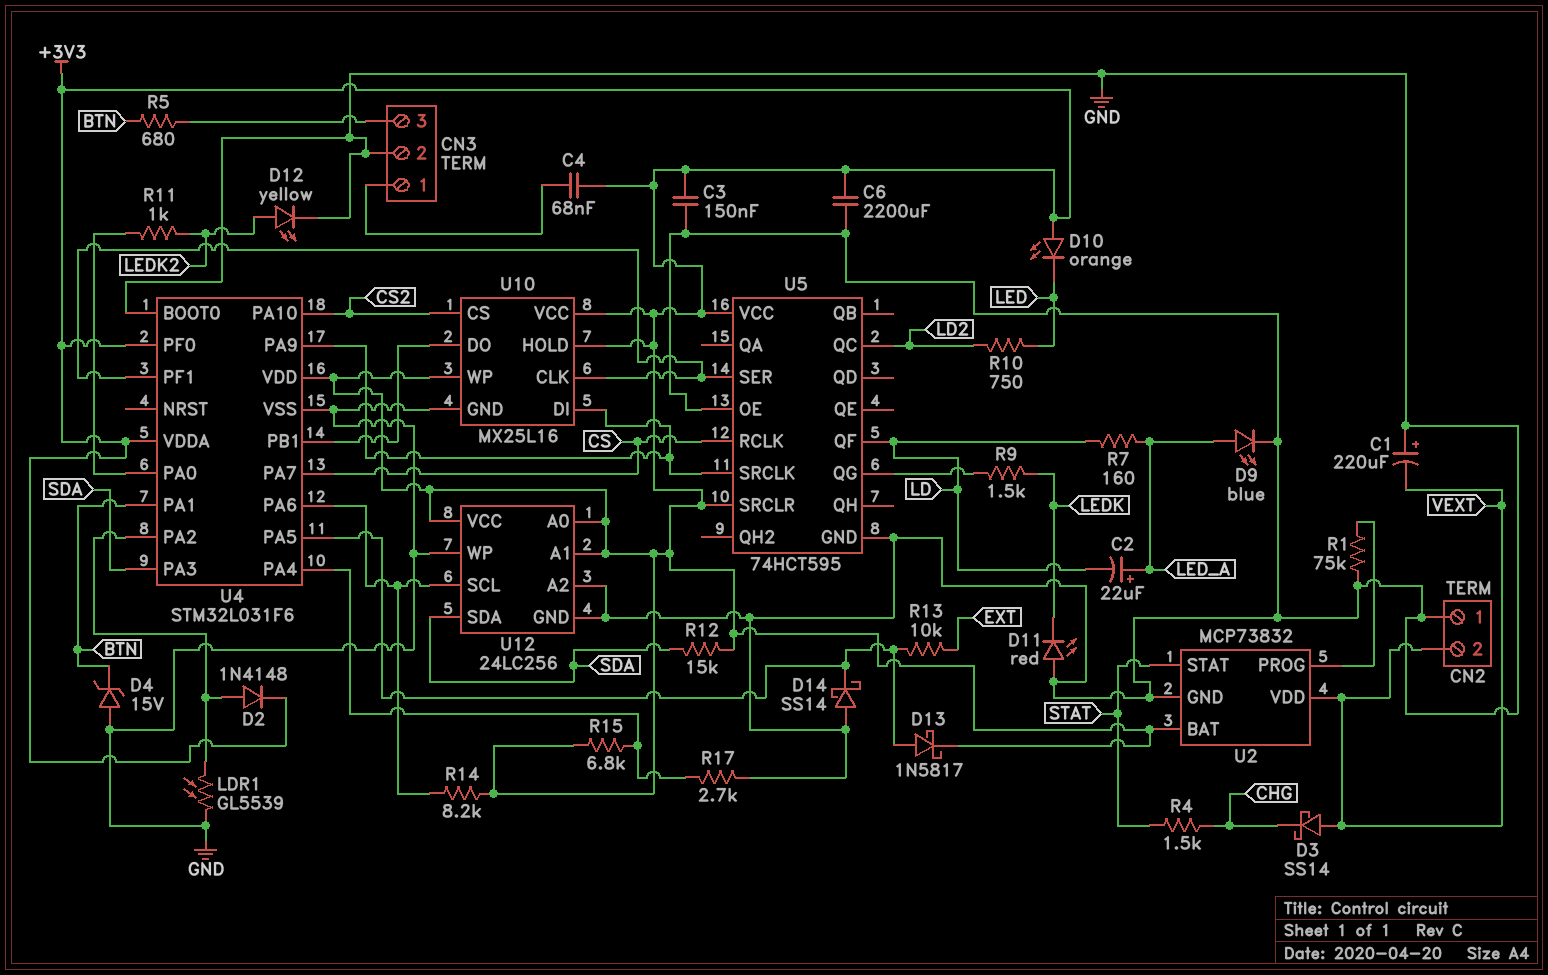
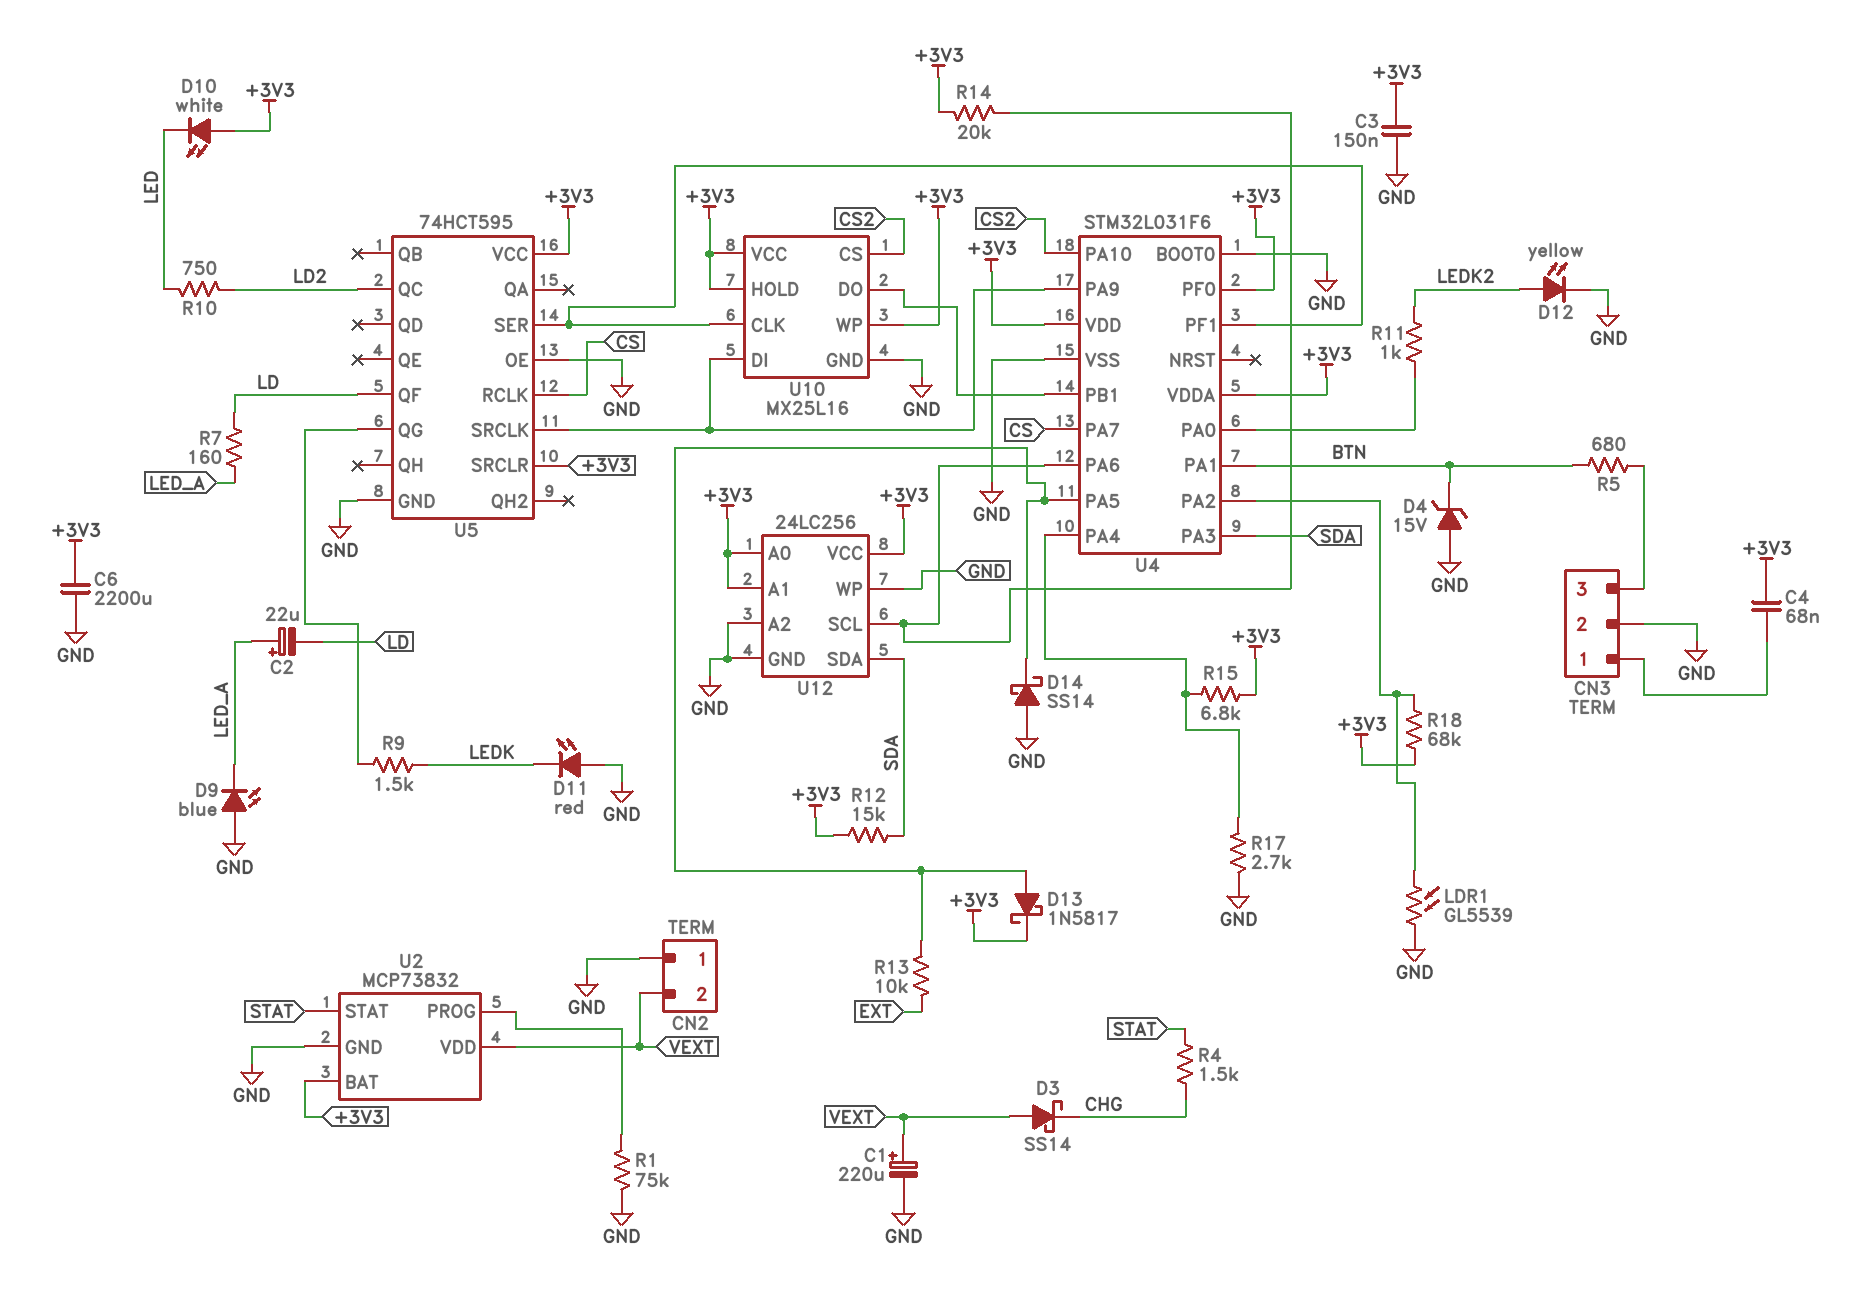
C1: 220uF (plus GND, minus VEXT) -> 220uF (plus VEXT, minus GND)
D2: diode 1N4148 (A U4/PA2, K +3V3) -> none
D9: LED blue (A LED_A, K GND) -> LED blue (A GND, K LED_A)
D10: LED orange (A +3V3, K LED) -> LED white (A +3V3, K LED)
R14: 8.2k (+3V3, U4/PA6) -> 20k (+3V3, U4/PA6)
R18: none -> 68k (+3V3, U4/PA2)

